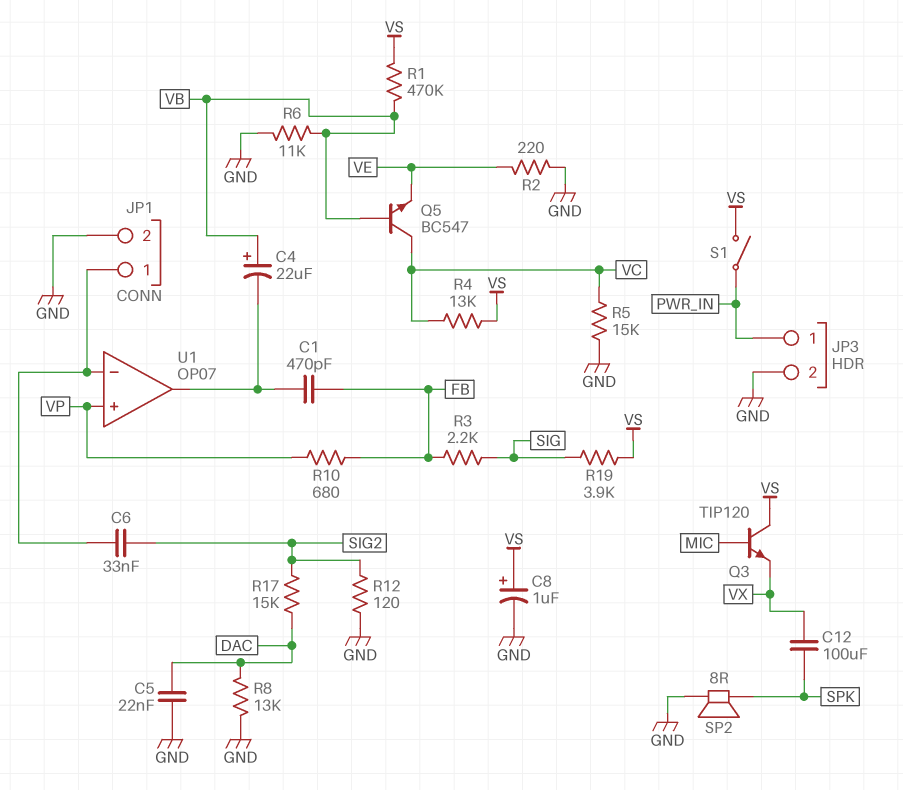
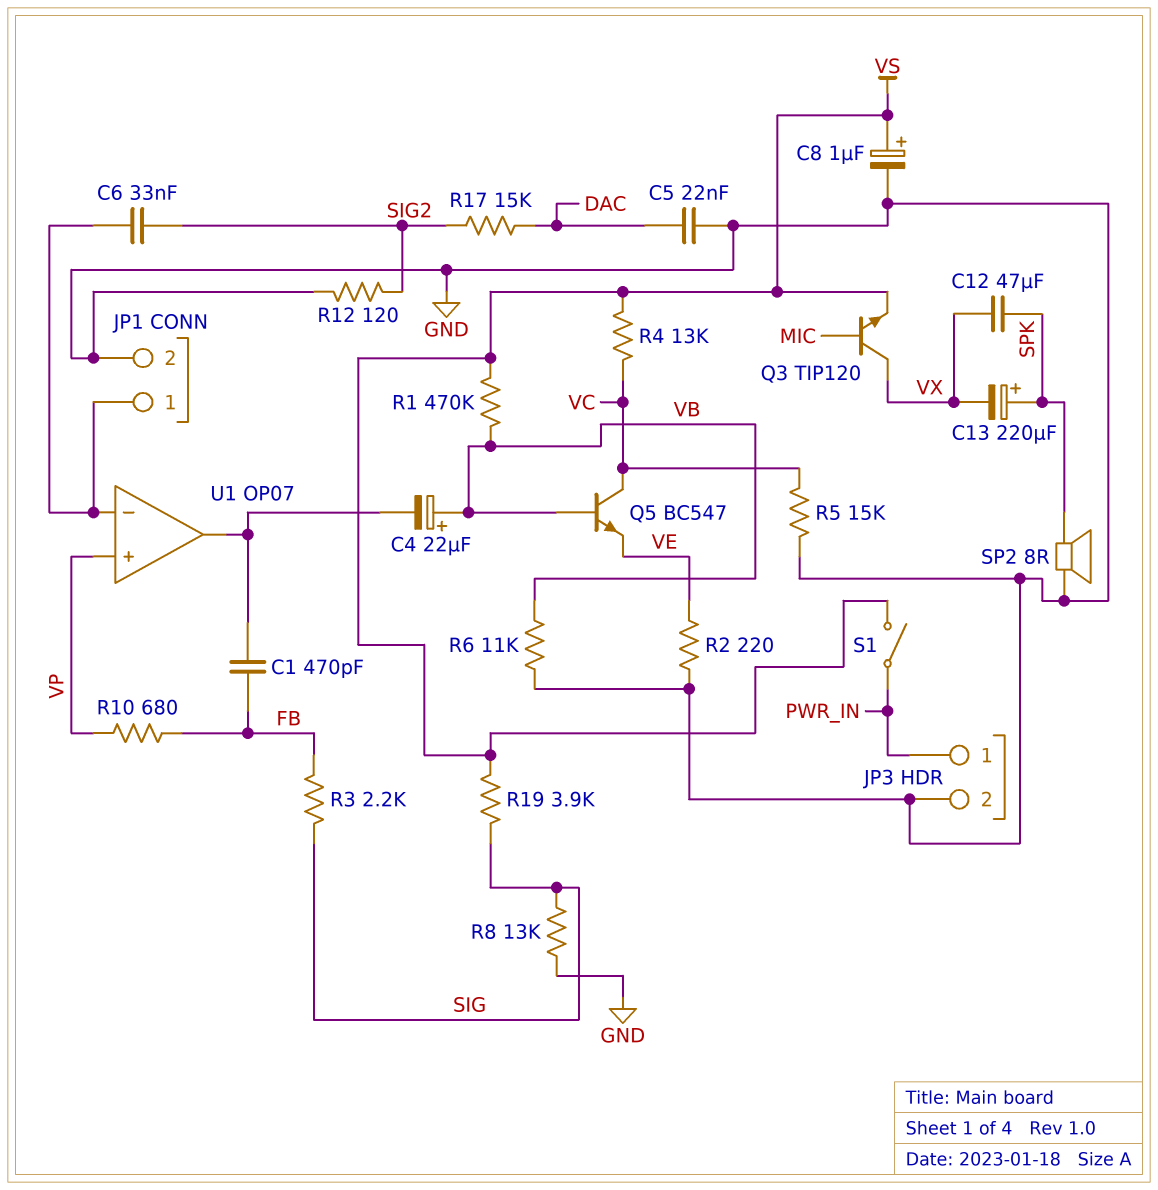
C12: 100uF (SPK, VX) -> 47uF (SPK, VX)
C13: none -> 220uF (plus SPK, minus VX)
Q3: NPN TIP120 (B MIC, C VS, E VX) -> NPN TIP120 (B MIC, C VX, E VS)
R8: 13k (DAC, GND) -> 13k (GND, SIG)

